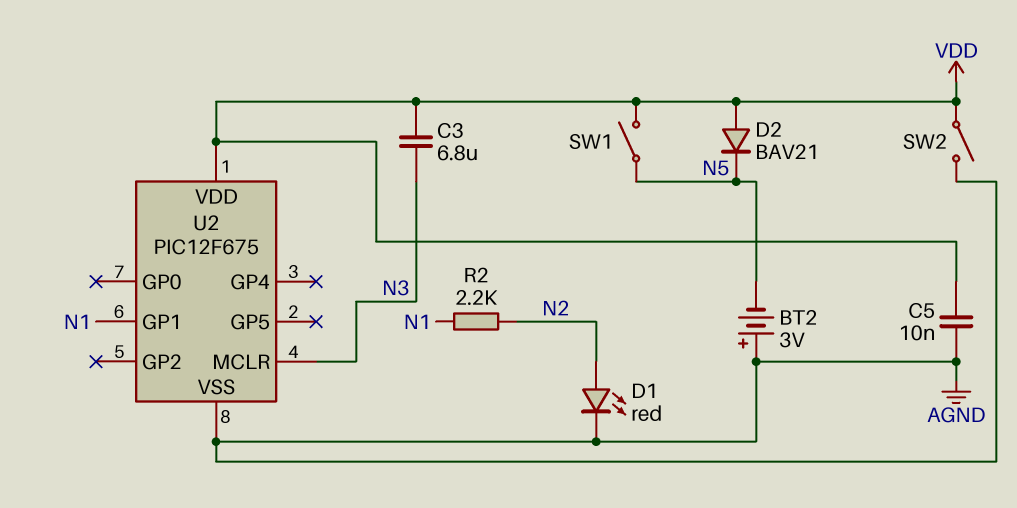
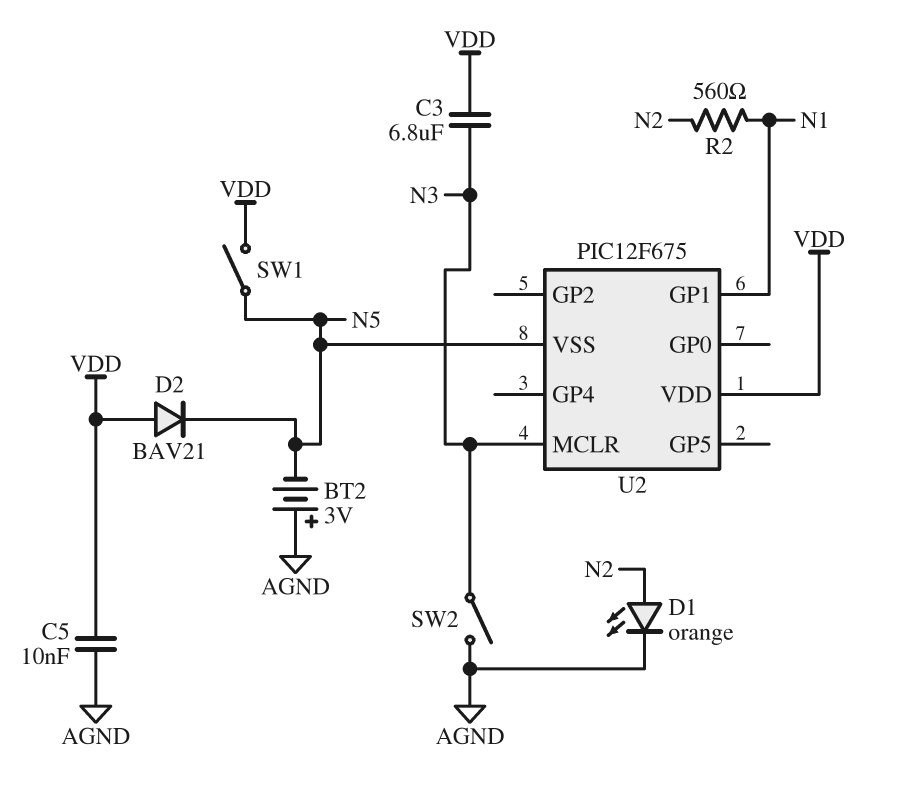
D1: LED red (A N2, K AGND) -> LED orange (A N2, K AGND)
R2: 2.2k (N1, N2) -> 560 (N1, N2)
SW2: switch (AGND, VDD) -> switch (AGND, N3)
U2 pin VSS: AGND -> N5

